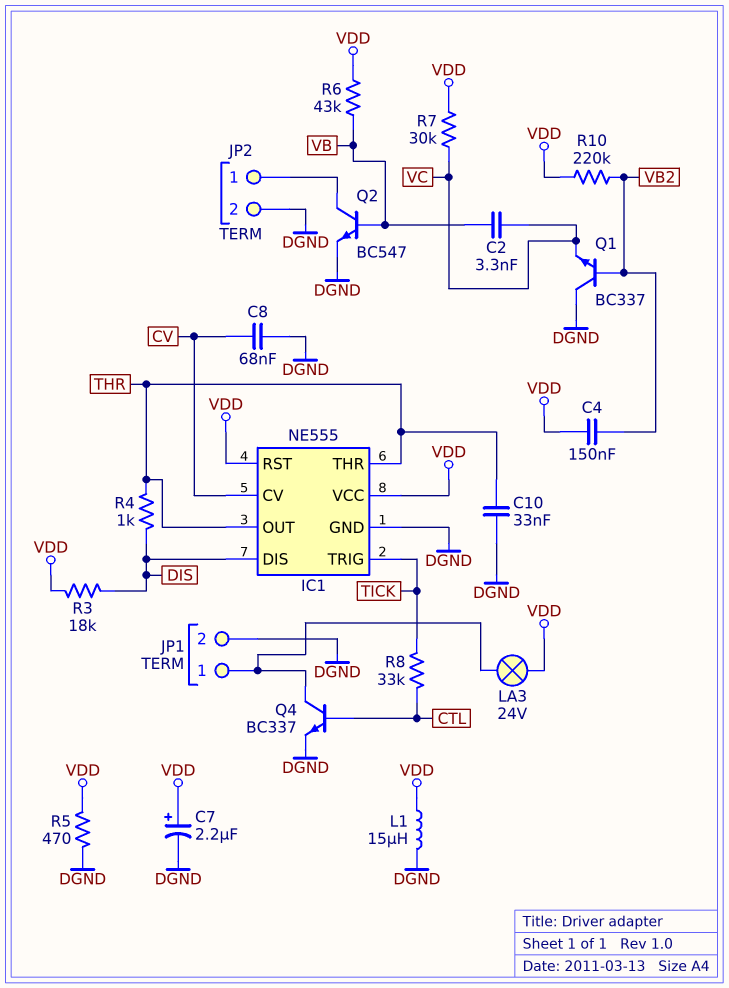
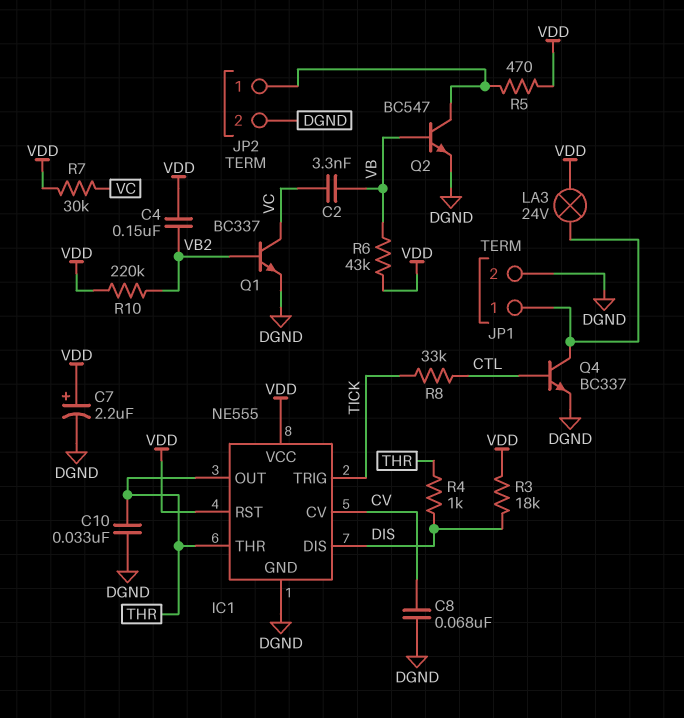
L1: 15uH (DGND, VDD) -> none
Q1: NPN BC337 (B VB2, C DGND, E VC) -> NPN BC337 (B VB2, C VC, E DGND)
R5: 470 (DGND, VDD) -> 470 (JP2/1, VDD)

